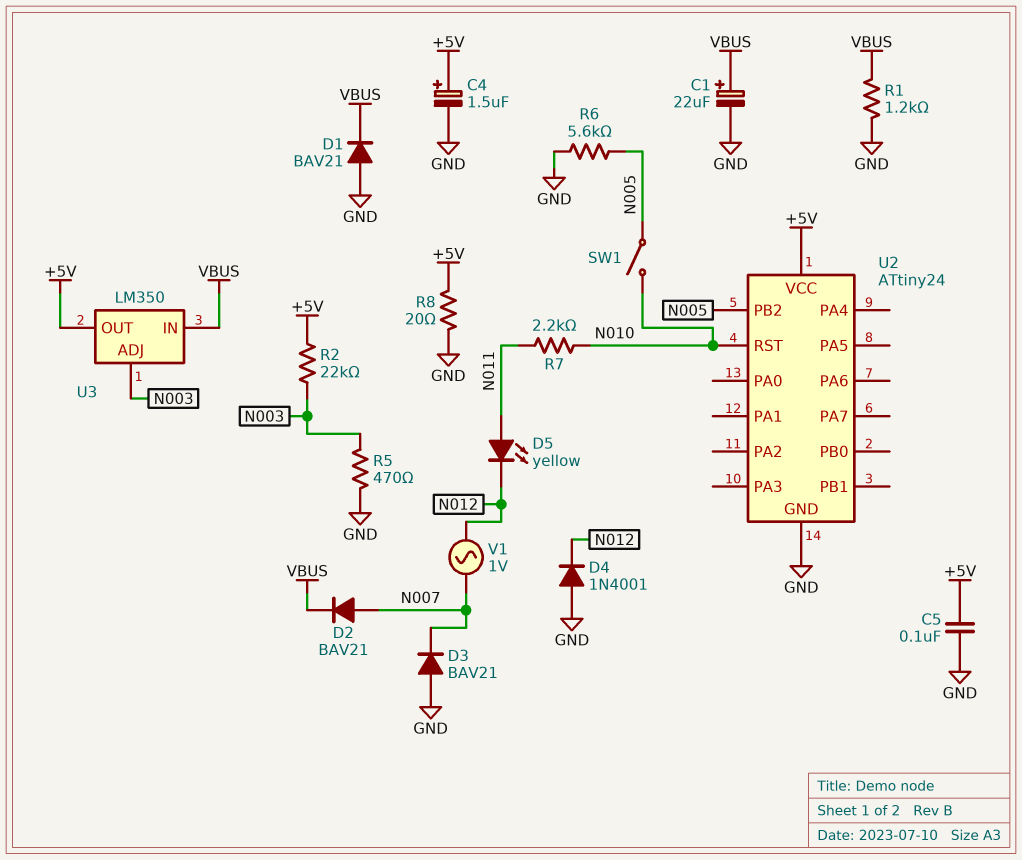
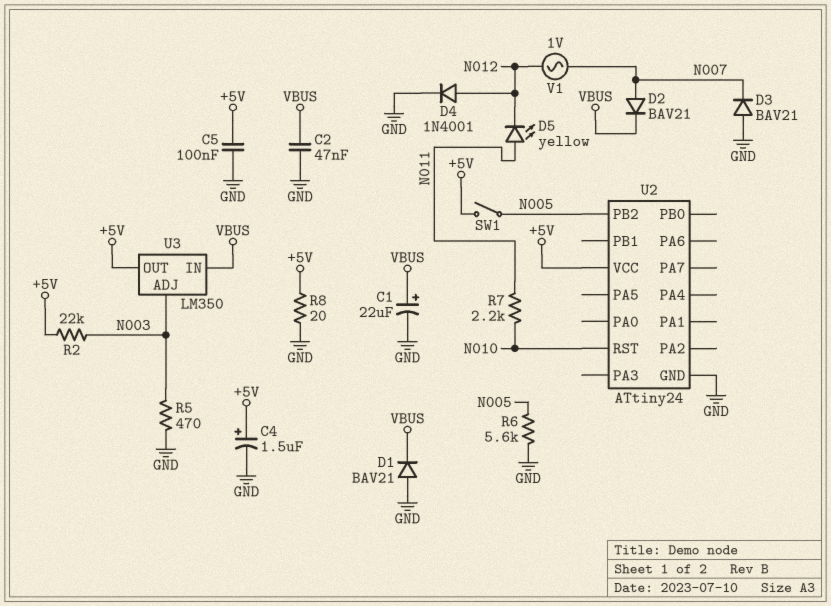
C2: none -> 47nF (GND, VBUS)
D4: diode 1N4001 (A GND, K N012) -> diode 1N4001 (A N012, K GND)
R1: 1.2k (GND, VBUS) -> none
SW1: switch (N005, N010) -> switch (+5V, N005)

